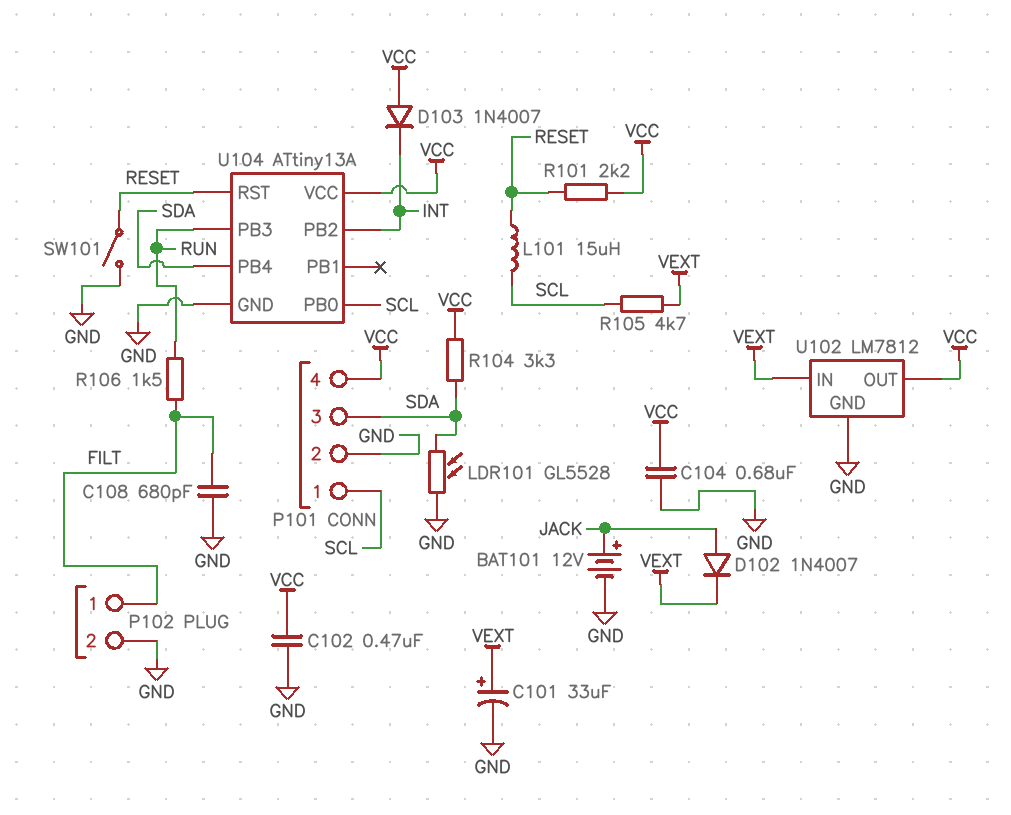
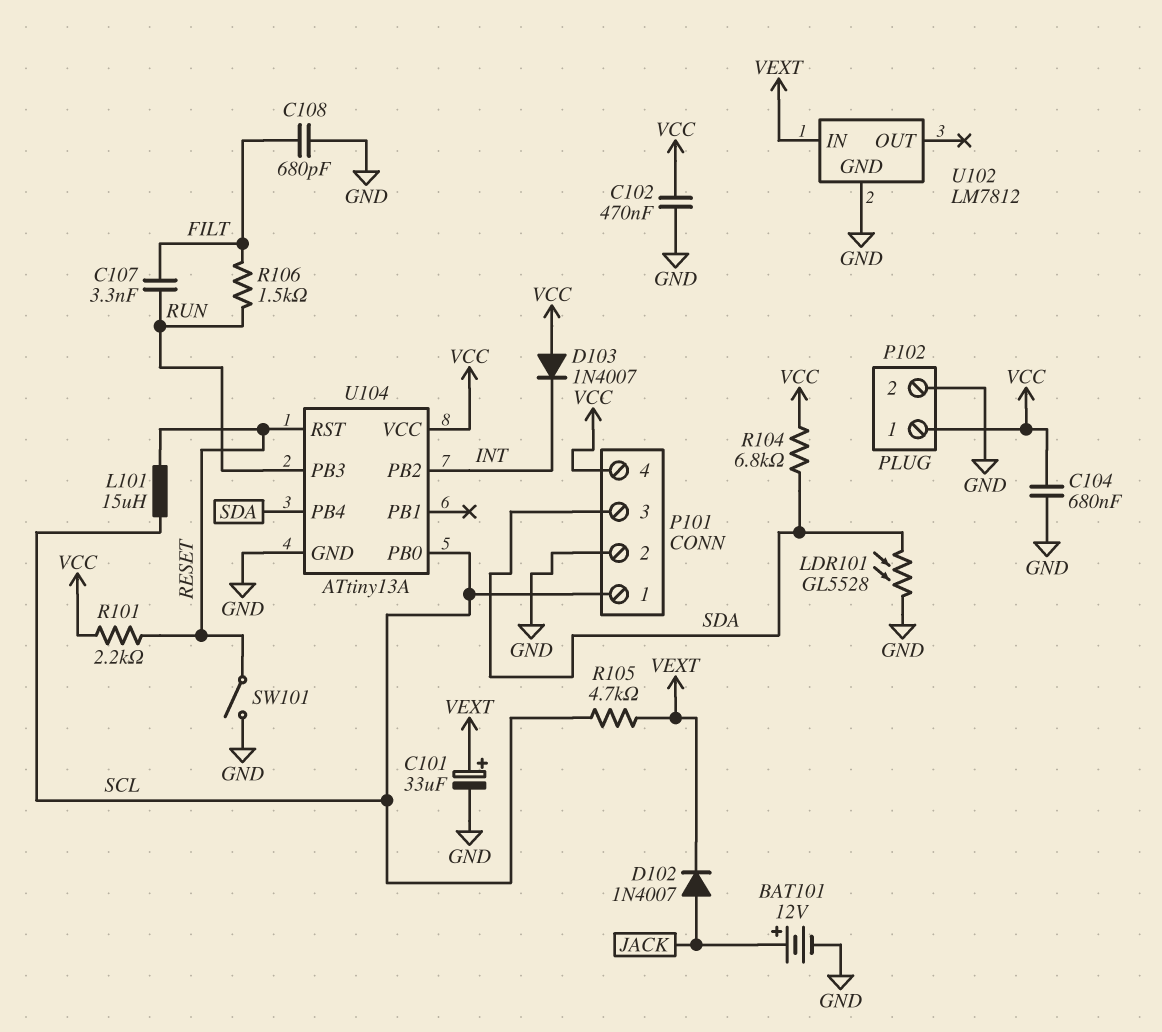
C107: none -> 3.3nF (FILT, RUN)
P102 pin 1: FILT -> VCC
R104: 3.3k (SDA, VCC) -> 6.8k (SDA, VCC)
U102 pin OUT: VCC -> none

